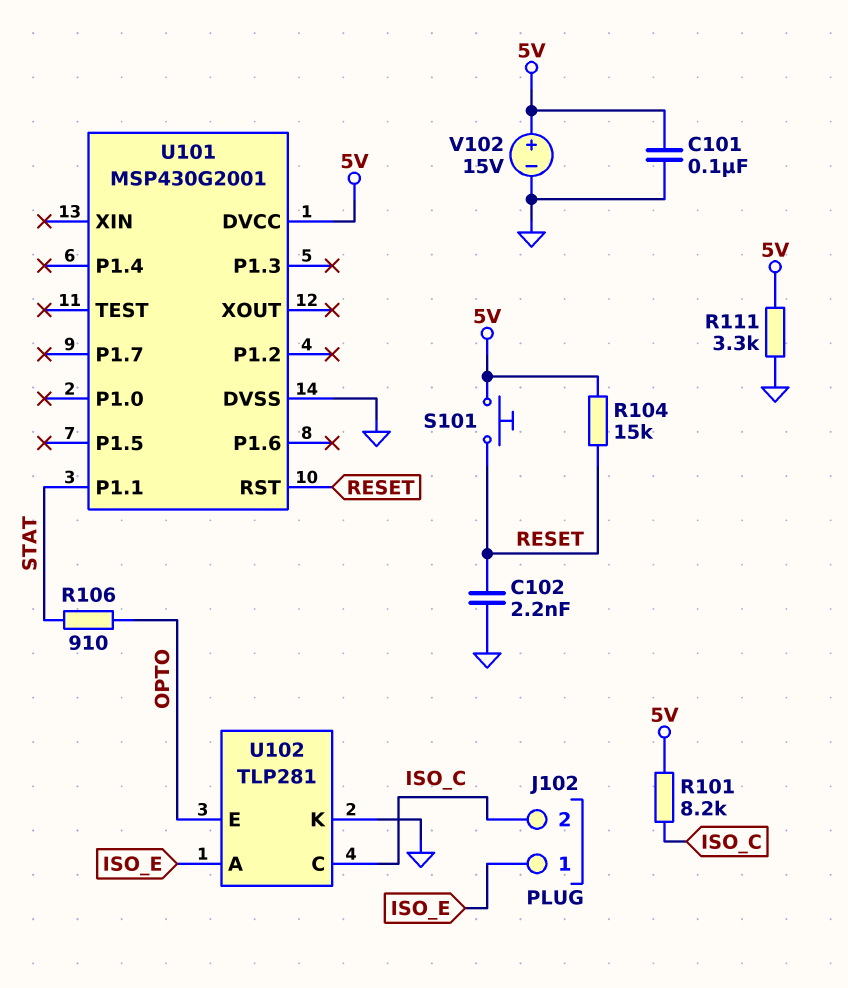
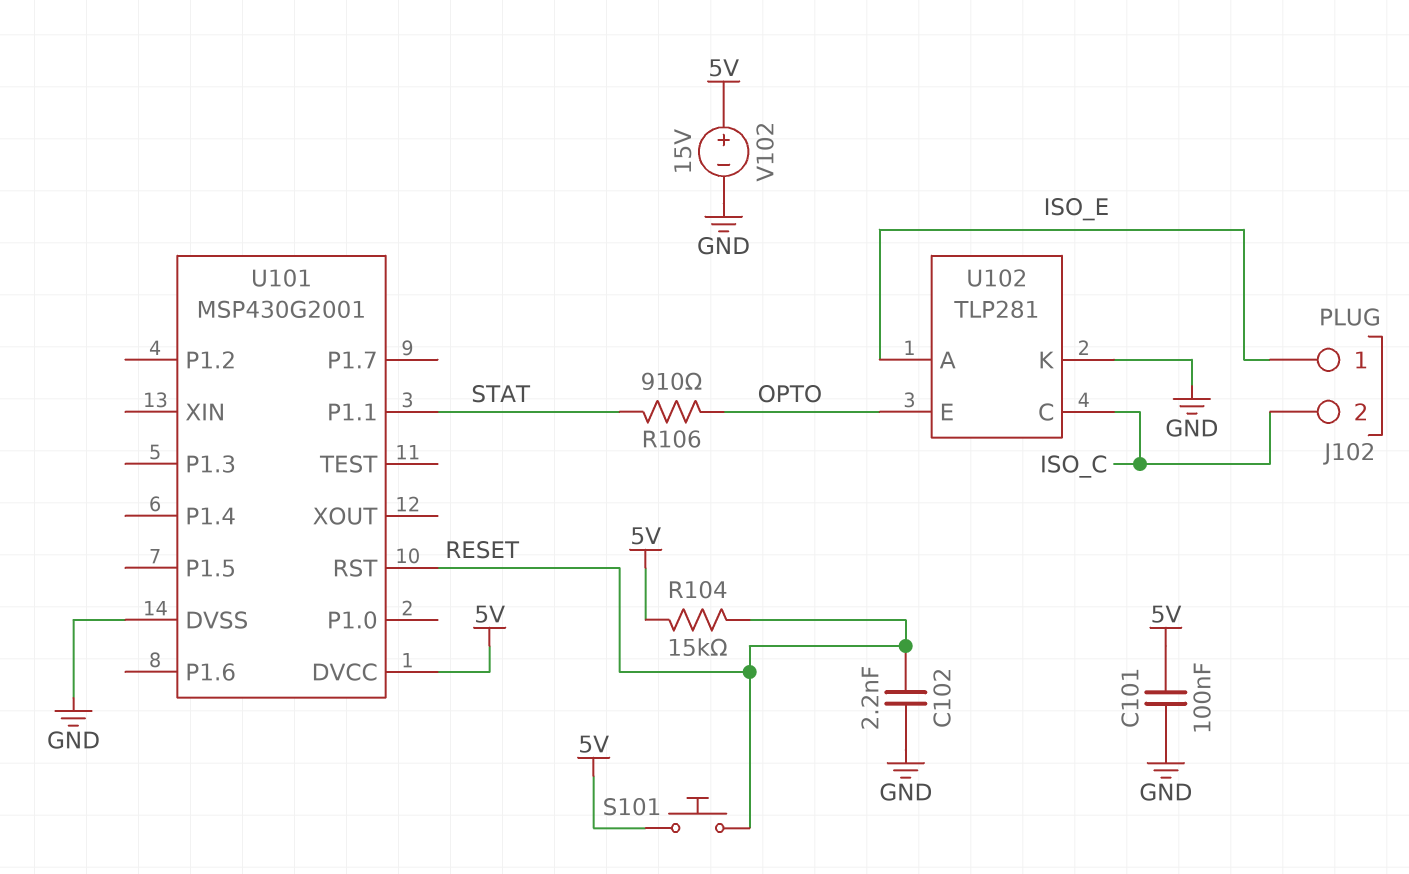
R101: 8.2k (5V, ISO_C) -> none
R111: 3.3k (5V, GND) -> none

